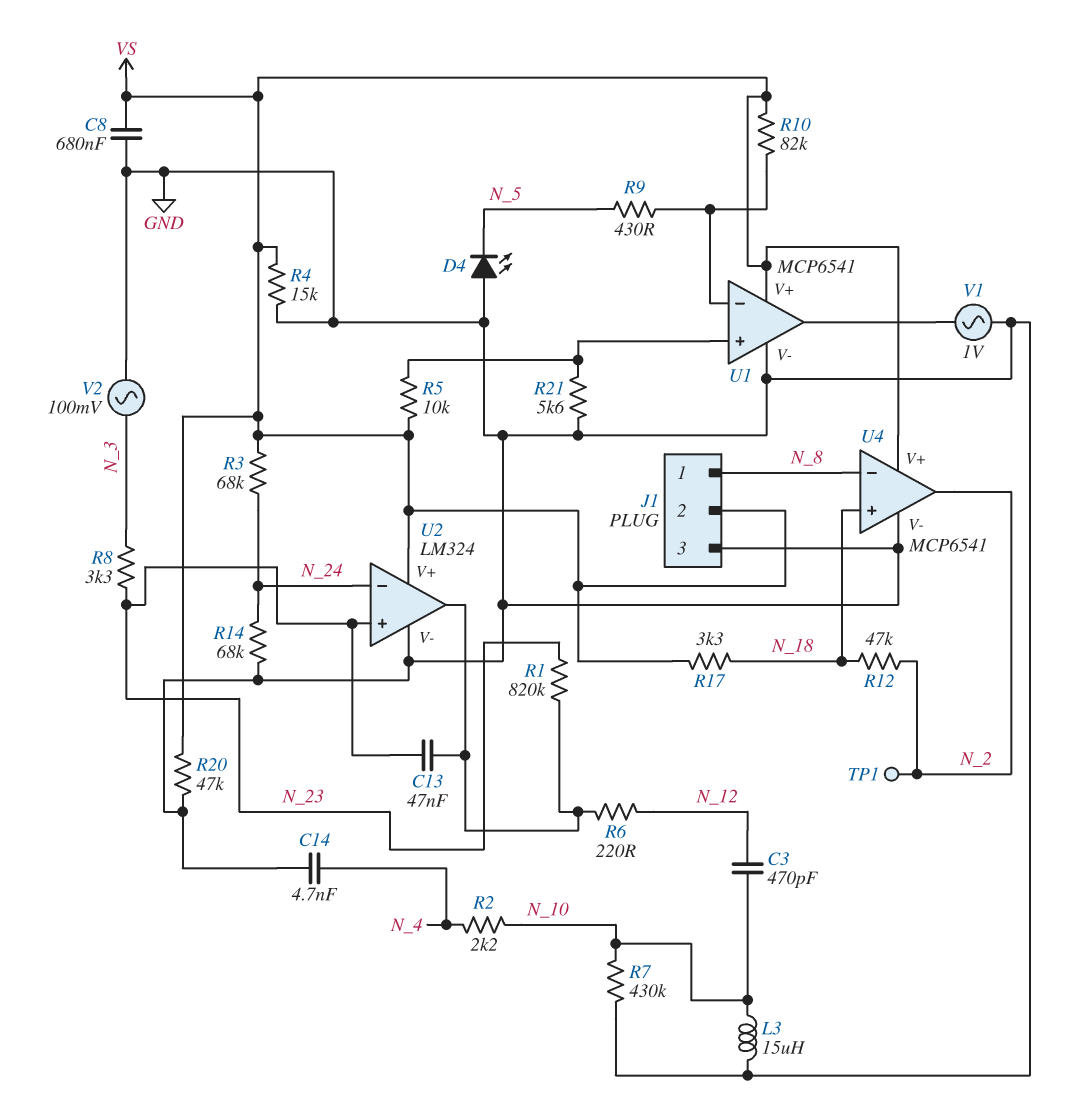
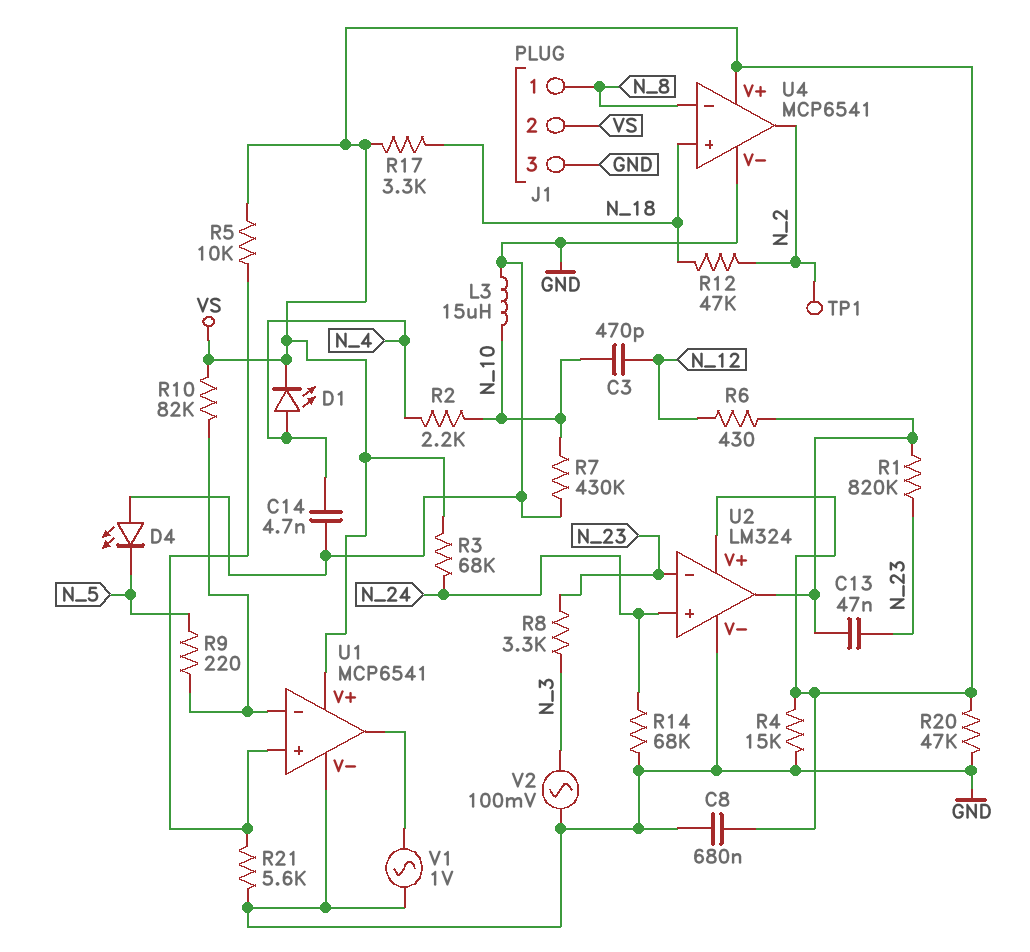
D1: none -> LED (A N_4, K VS)
R6: 220 (N_12, U2/out) -> 430 (N_12, U2/out)
R9: 430 (N_5, U1/in-) -> 220 (N_5, U1/in-)
U2 pin in+: N_23 -> N_24
U2 pin in-: N_24 -> N_23

